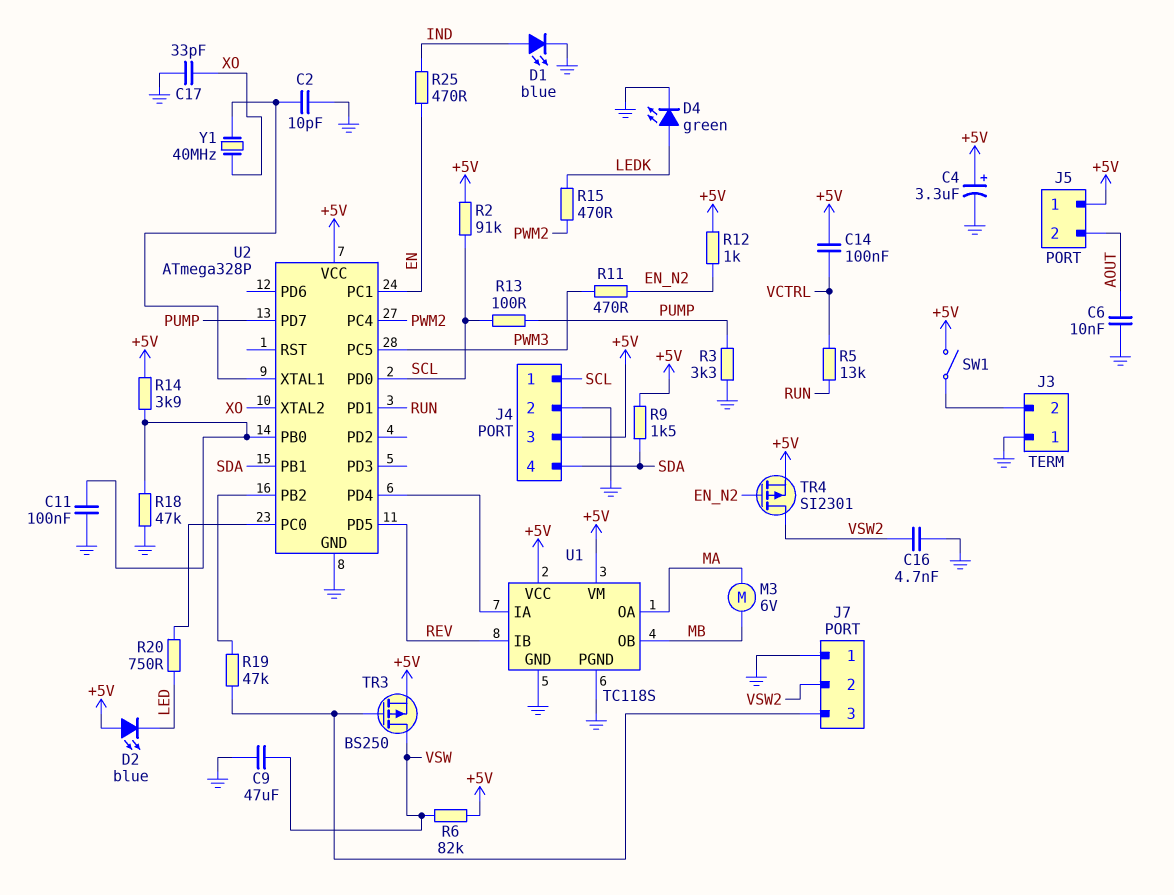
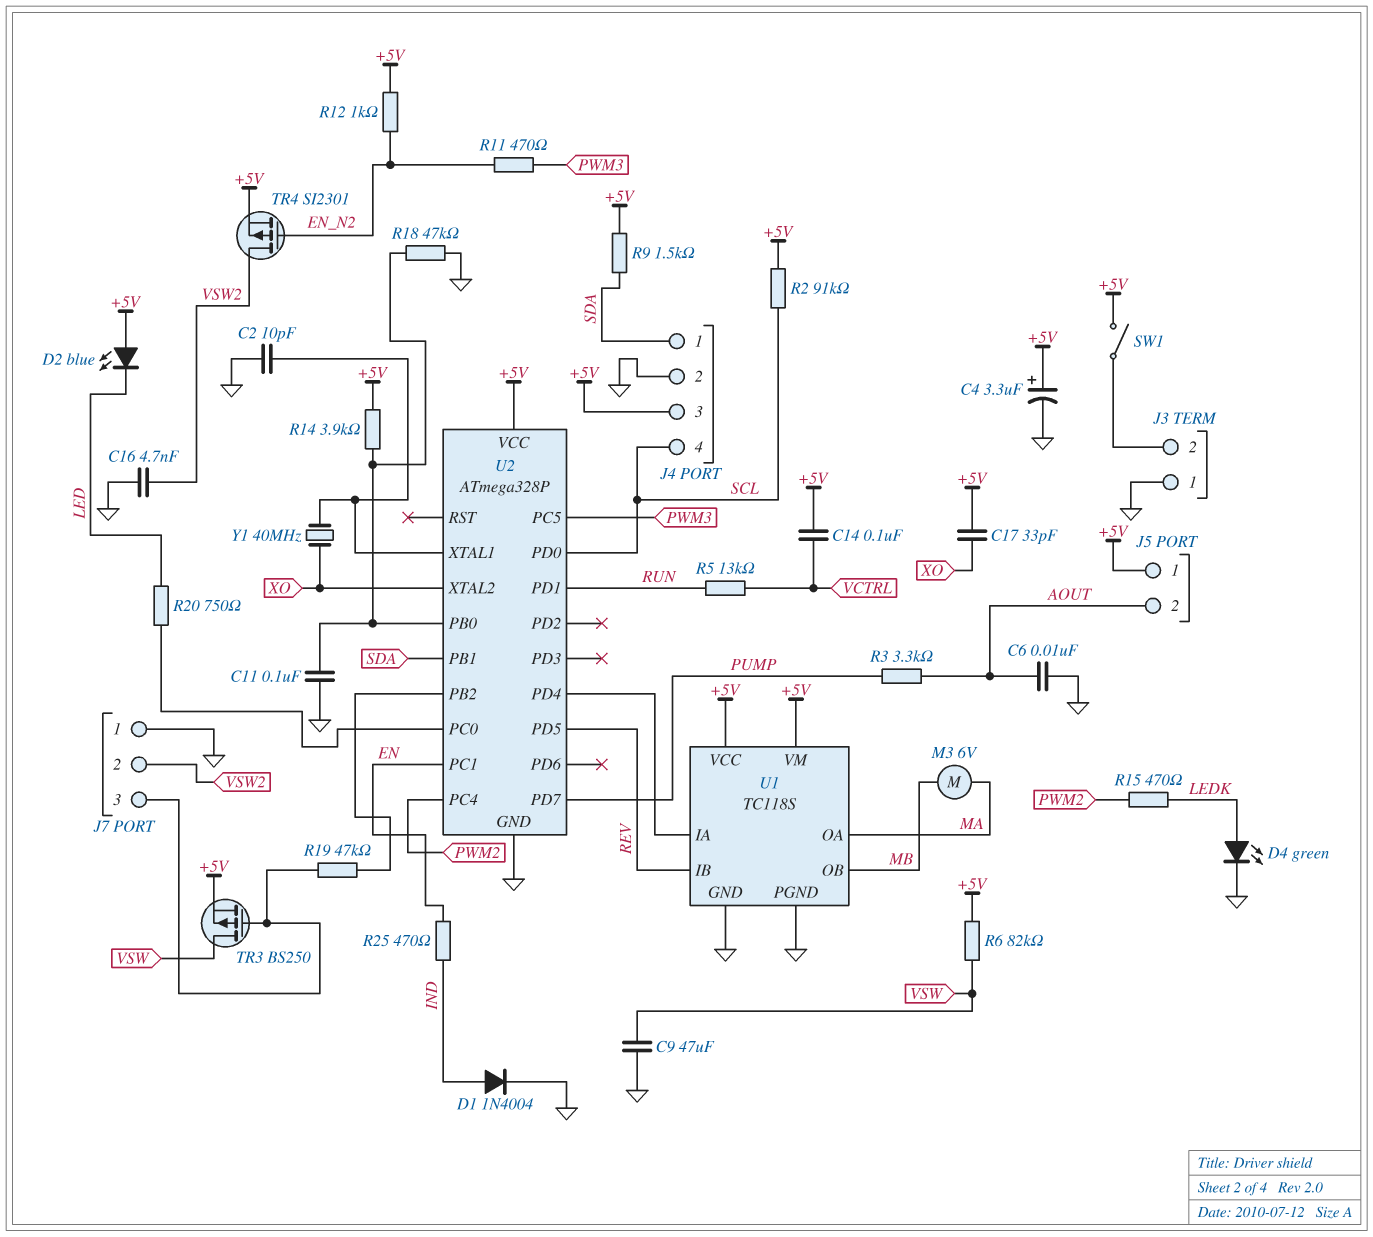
C17: 33pF (GND, XO) -> 33pF (+5V, XO)
D1: LED blue (A IND, K GND) -> diode 1N4004 (A IND, K GND)
J4 pin 1: SCL -> SDA
J4 pin 4: SDA -> SCL
R3: 3.3k (GND, PUMP) -> 3.3k (AOUT, PUMP)
R13: 100 (PUMP, SCL) -> none

